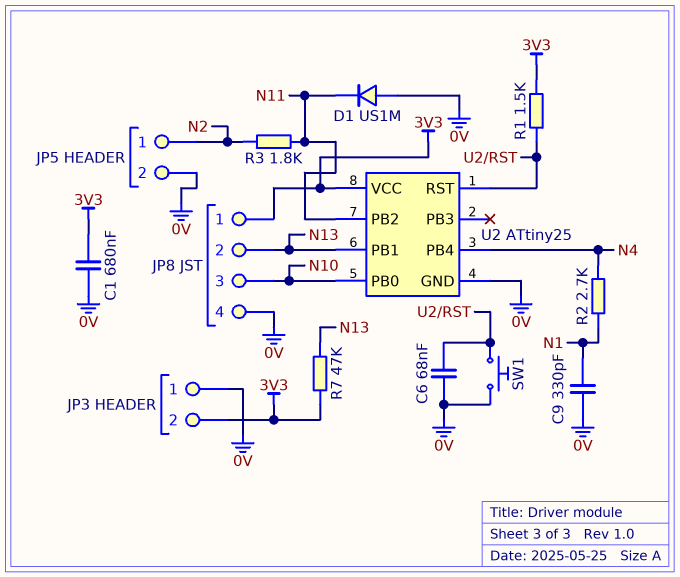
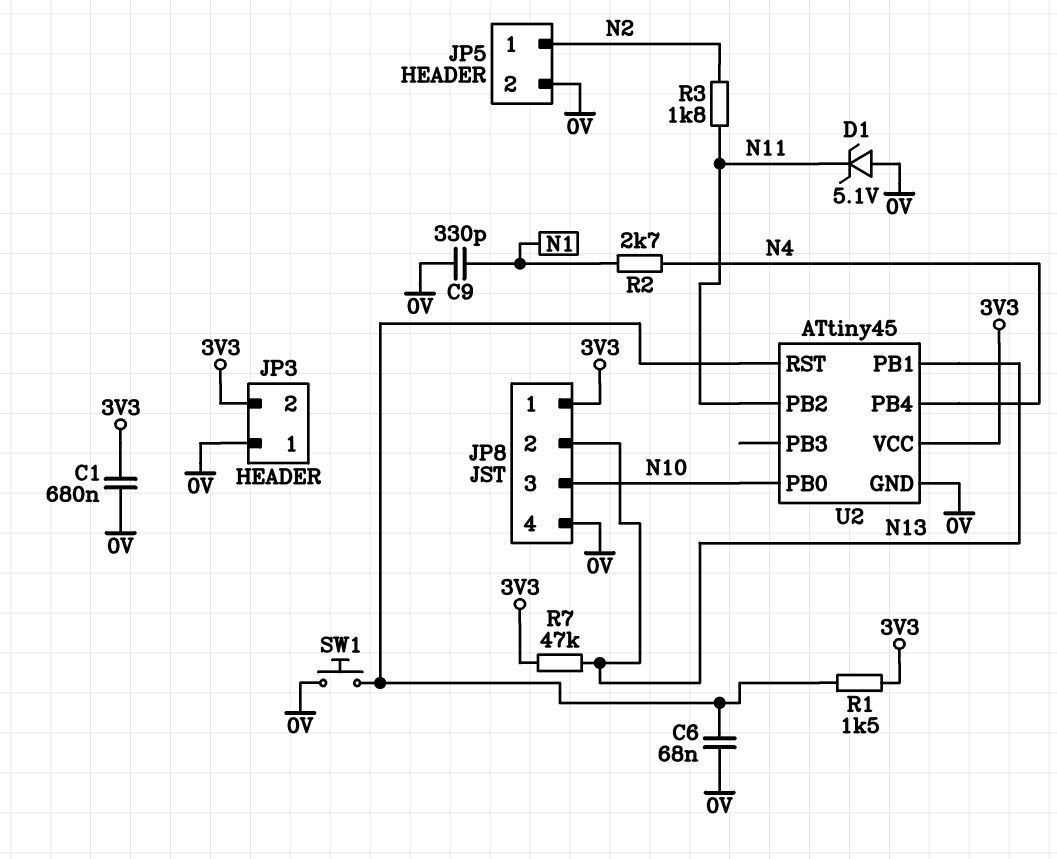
D1: diode US1M (A 0V, K N11) -> zener 5.1V (A 0V, K N11)
U2: ATtiny25 -> ATtiny45

